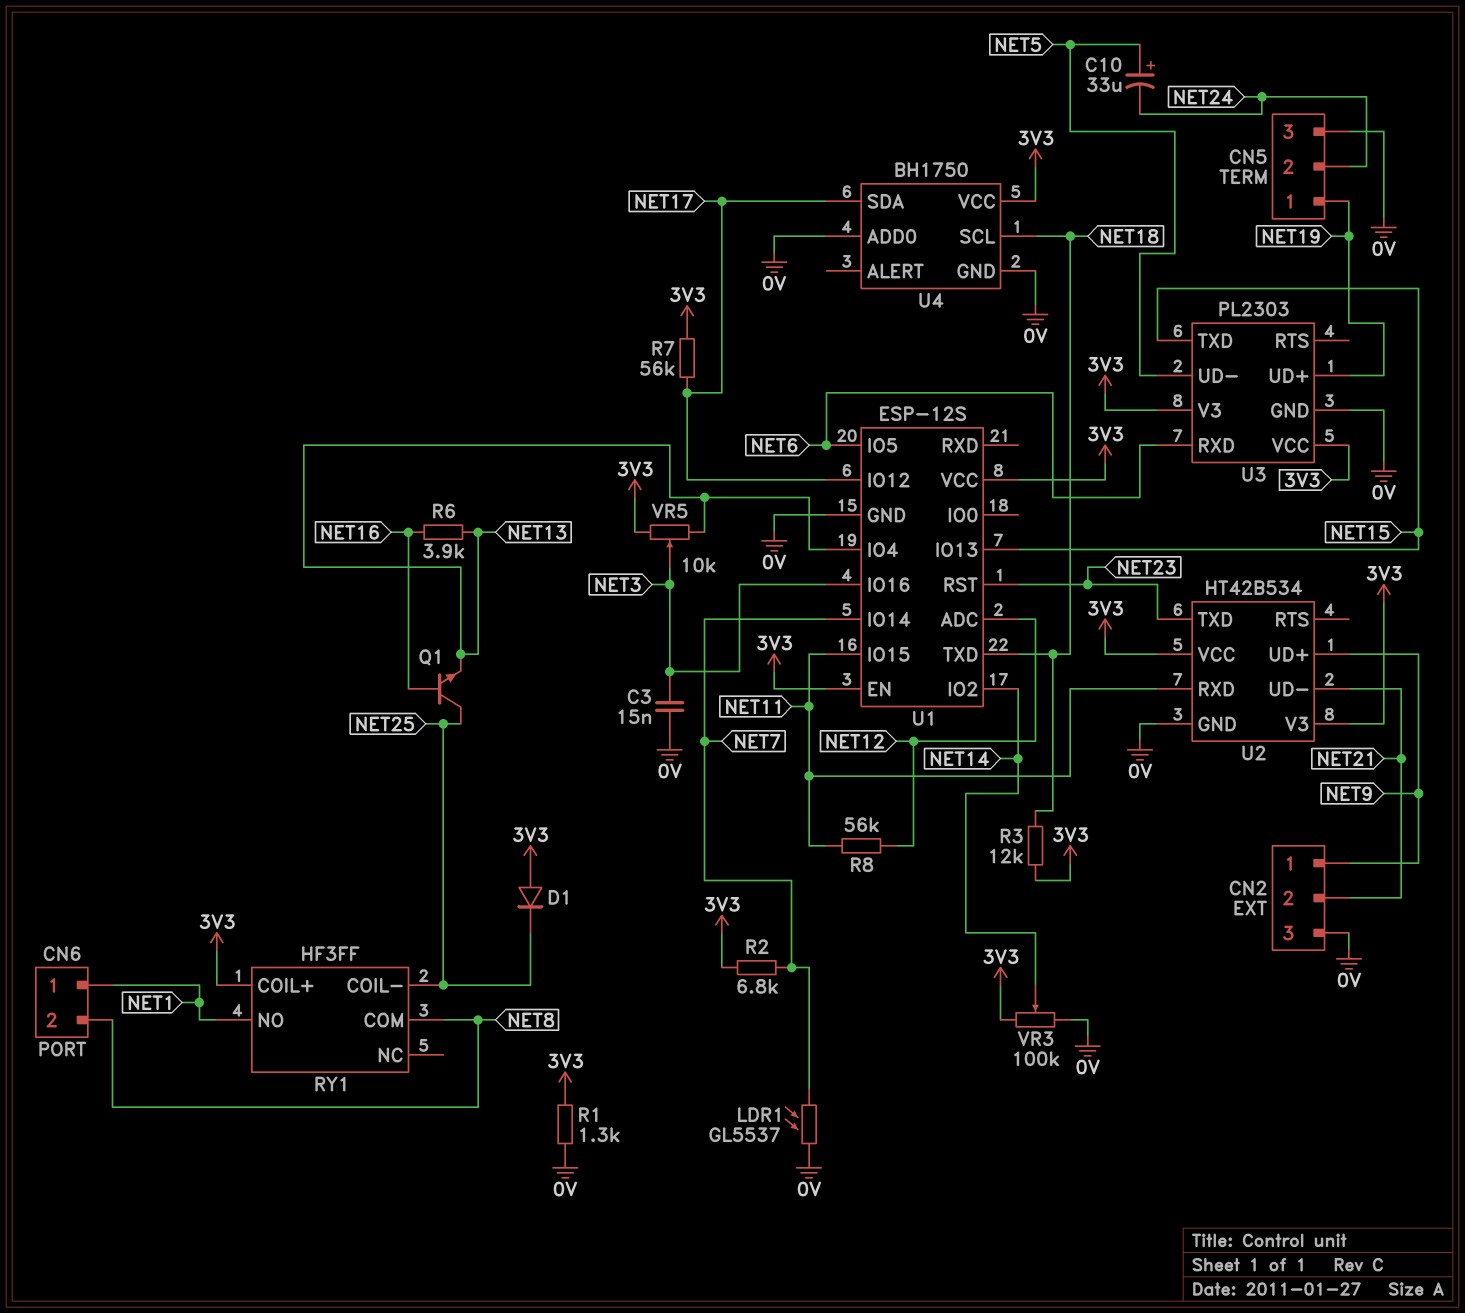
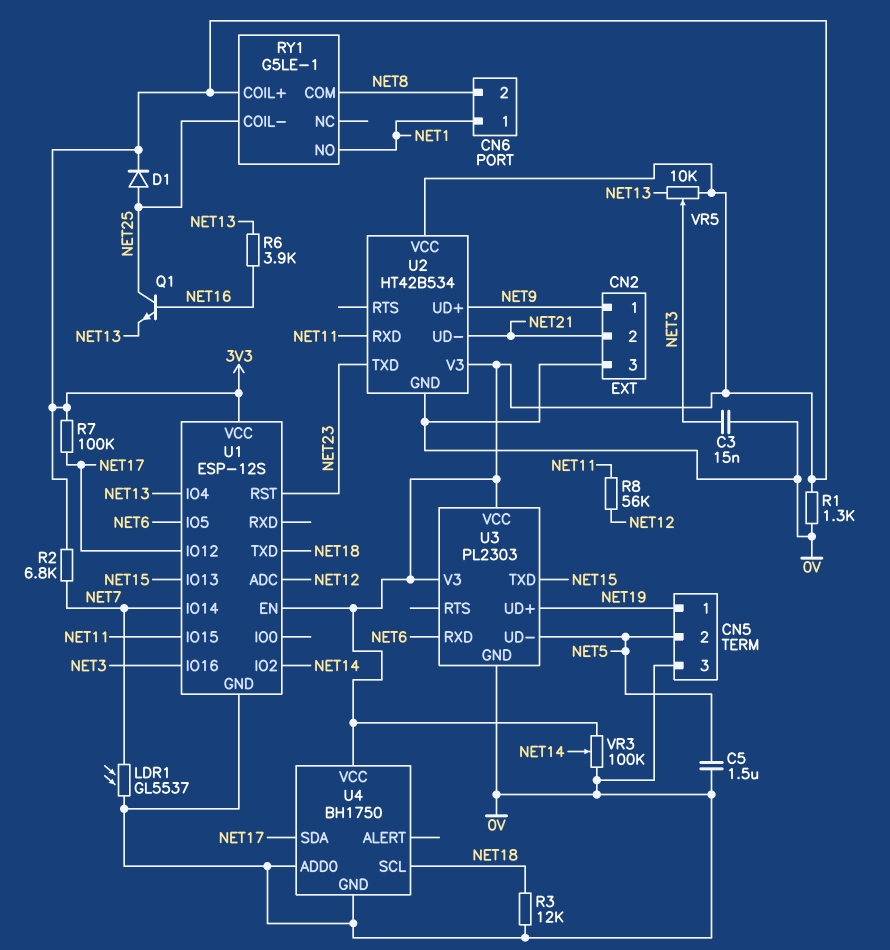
C5: none -> 1.5uF (0V, NET5)
C10: 33uF (plus NET5, minus NET24) -> none
CN5 pin 2: NET24 -> NET5
D1: diode (A 3V3, K NET25) -> diode (A NET25, K 3V3)
R3: 12k (3V3, NET18) -> 12k (0V, NET18)
R7: 56k (3V3, NET17) -> 100k (3V3, NET17)
RY1: HF3FF -> G5LE-1

